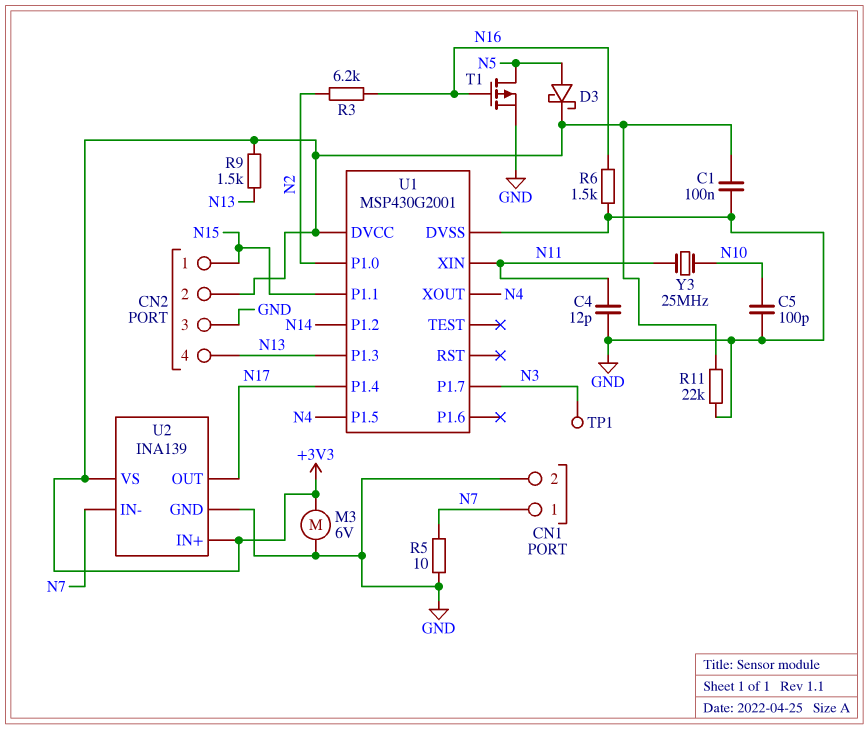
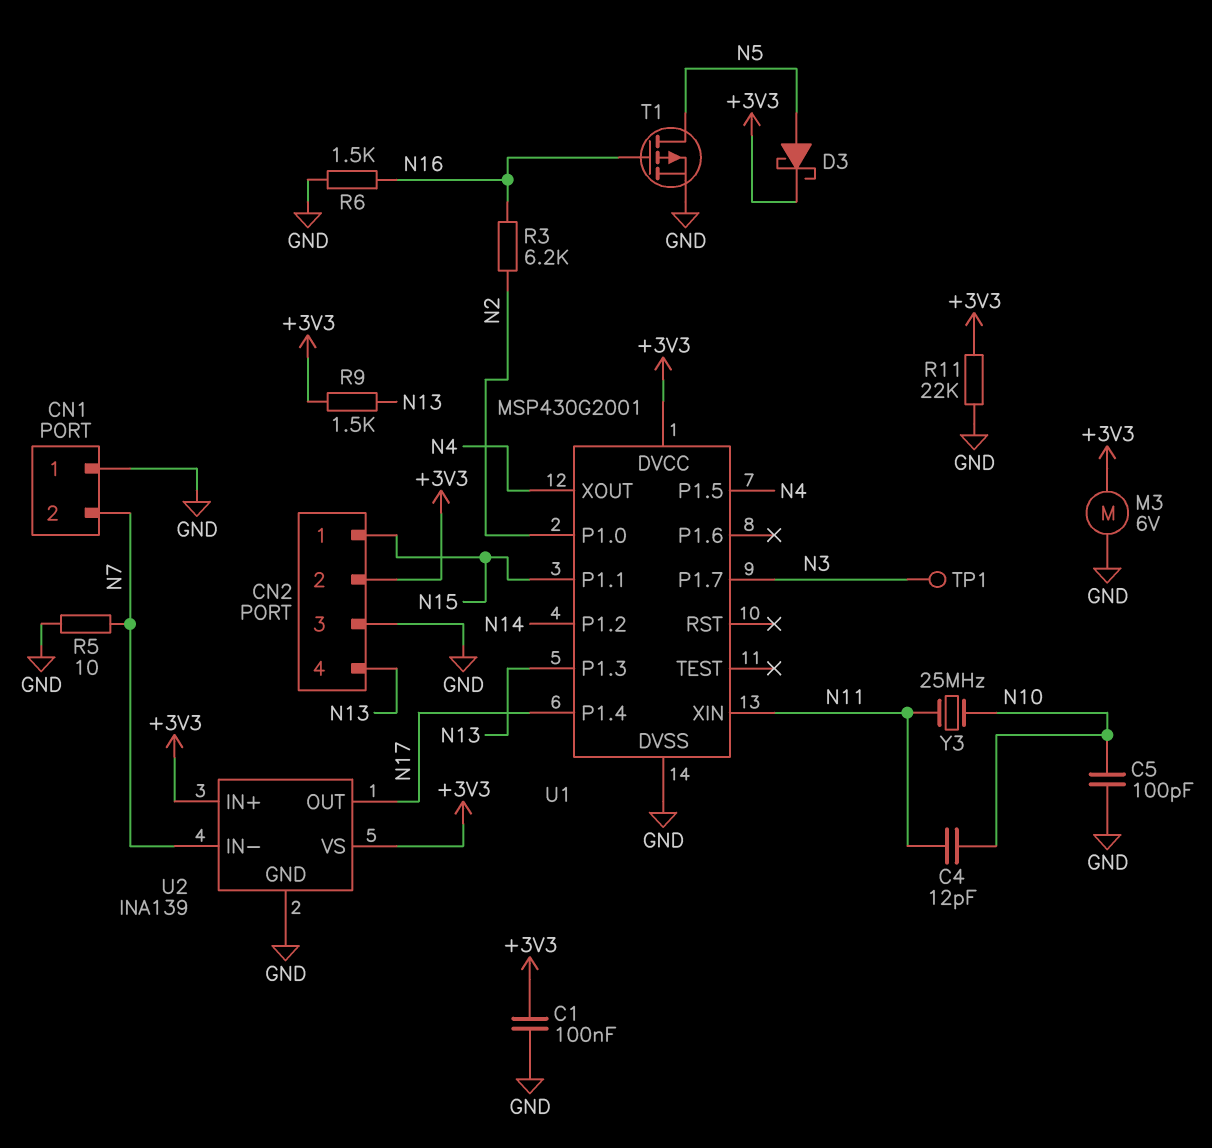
C4: 12pF (GND, N11) -> 12pF (N10, N11)
CN1 pin 1: N7 -> GND
CN1 pin 2: GND -> N7

